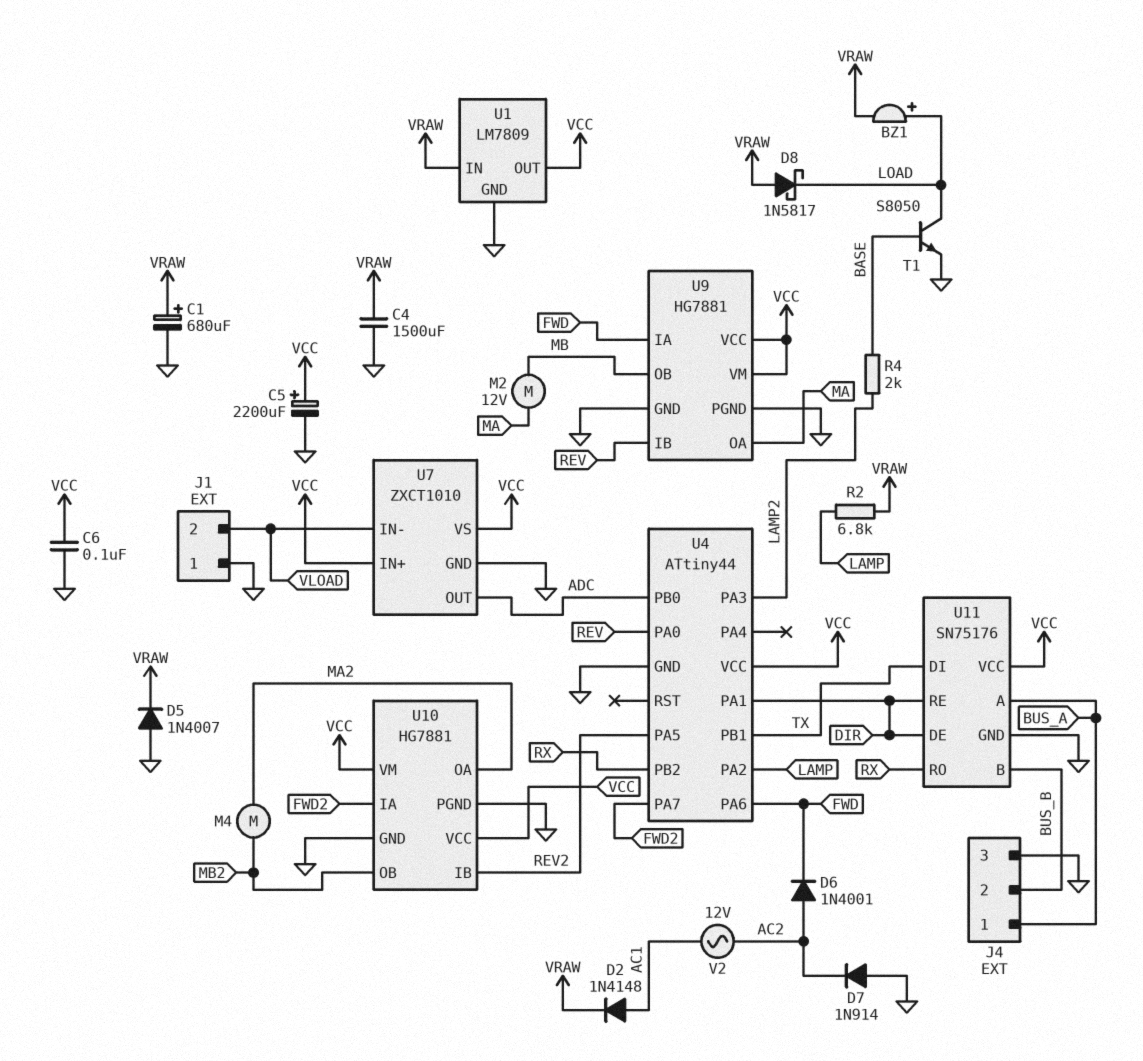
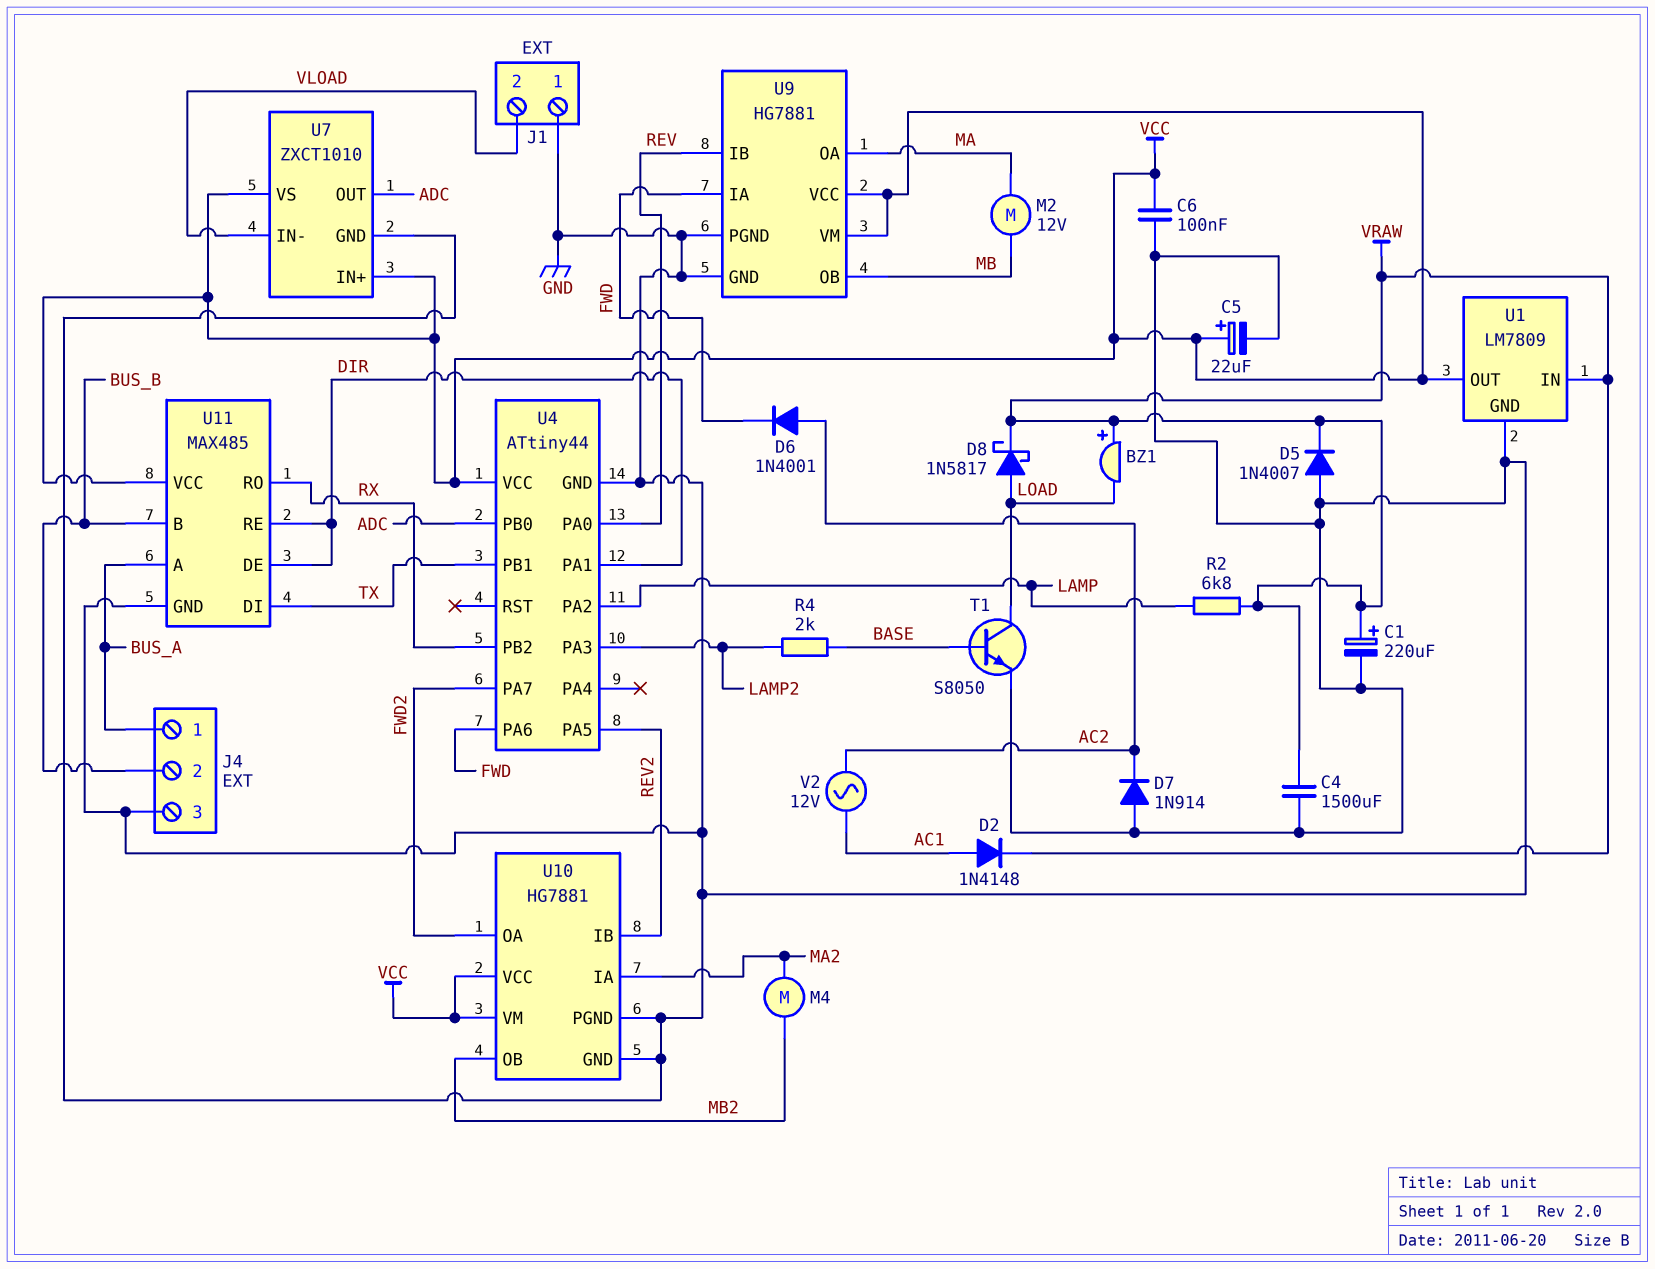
BZ1: buzzer (plus LOAD, minus VRAW) -> buzzer (plus VRAW, minus LOAD)
C1: 680uF (plus VRAW, minus GND) -> 220uF (plus VRAW, minus GND)
C5: 2200uF (plus VCC, minus GND) -> 22uF (plus VCC, minus GND)
D8: schottky 1N5817 (A VRAW, K LOAD) -> schottky 1N5817 (A LOAD, K VRAW)
U10 pin IA: FWD2 -> MA2
U10 pin OA: MA2 -> FWD2
U11: SN75176 -> MAX485

